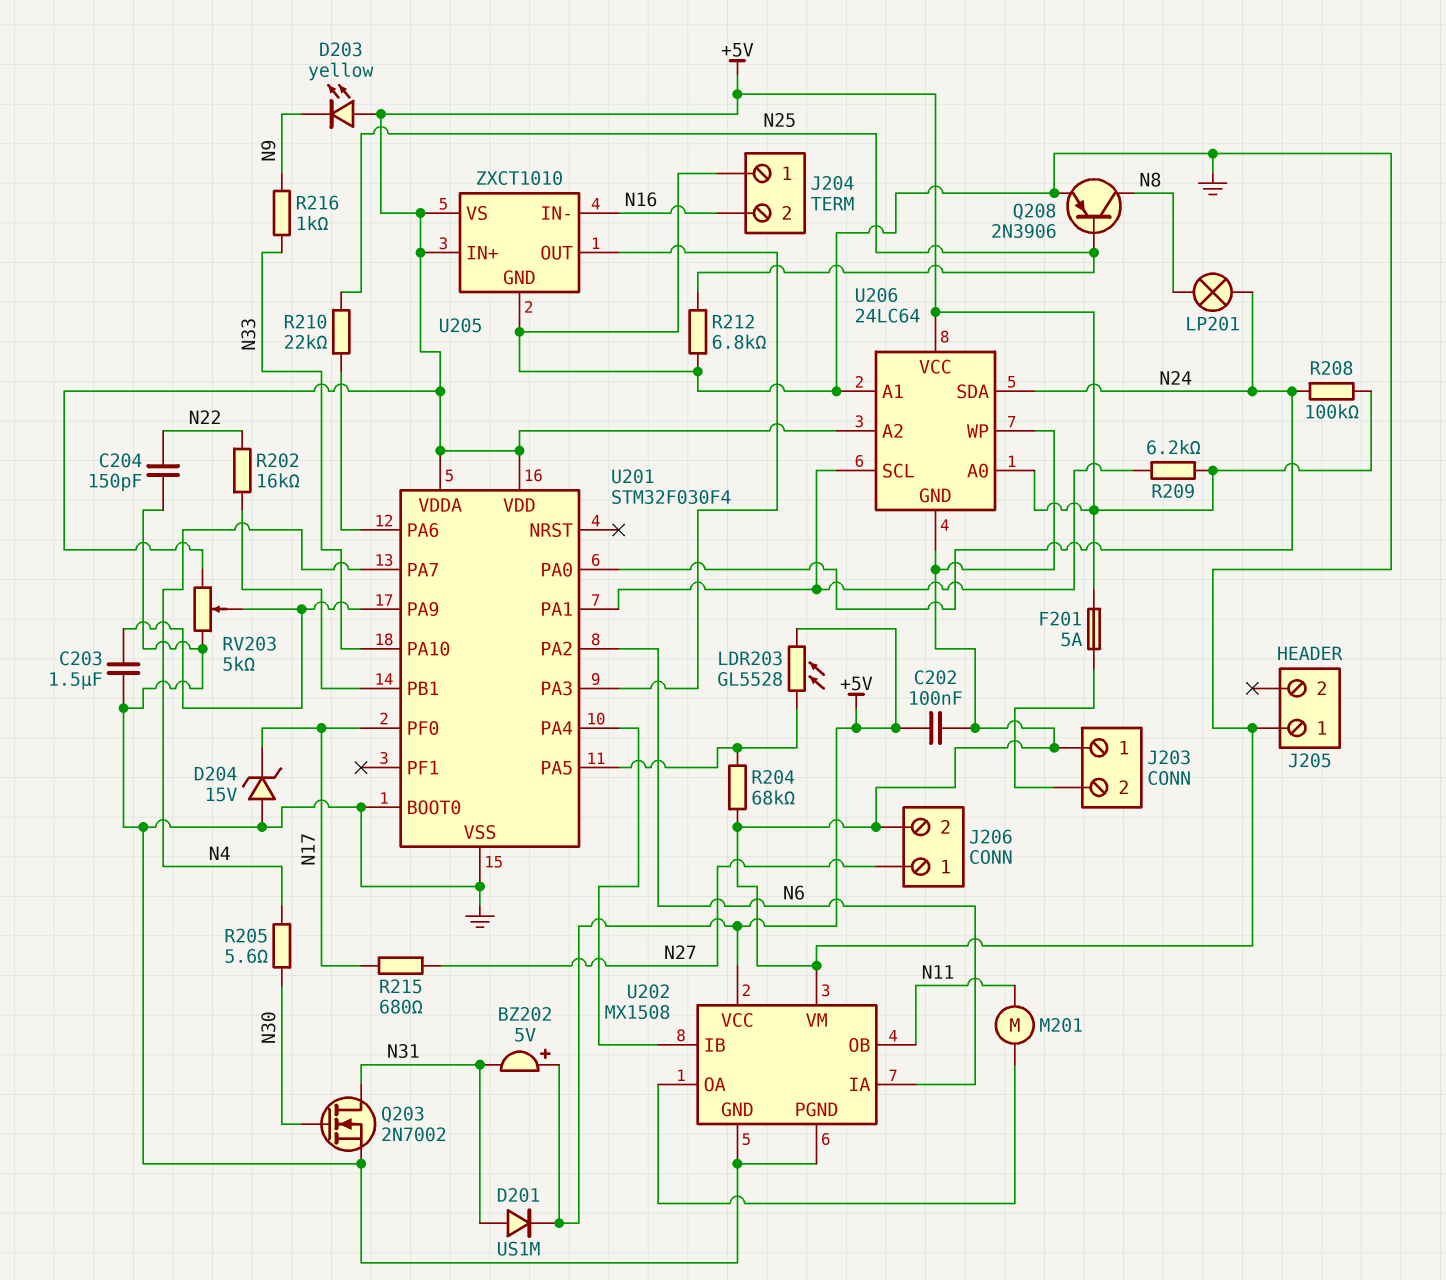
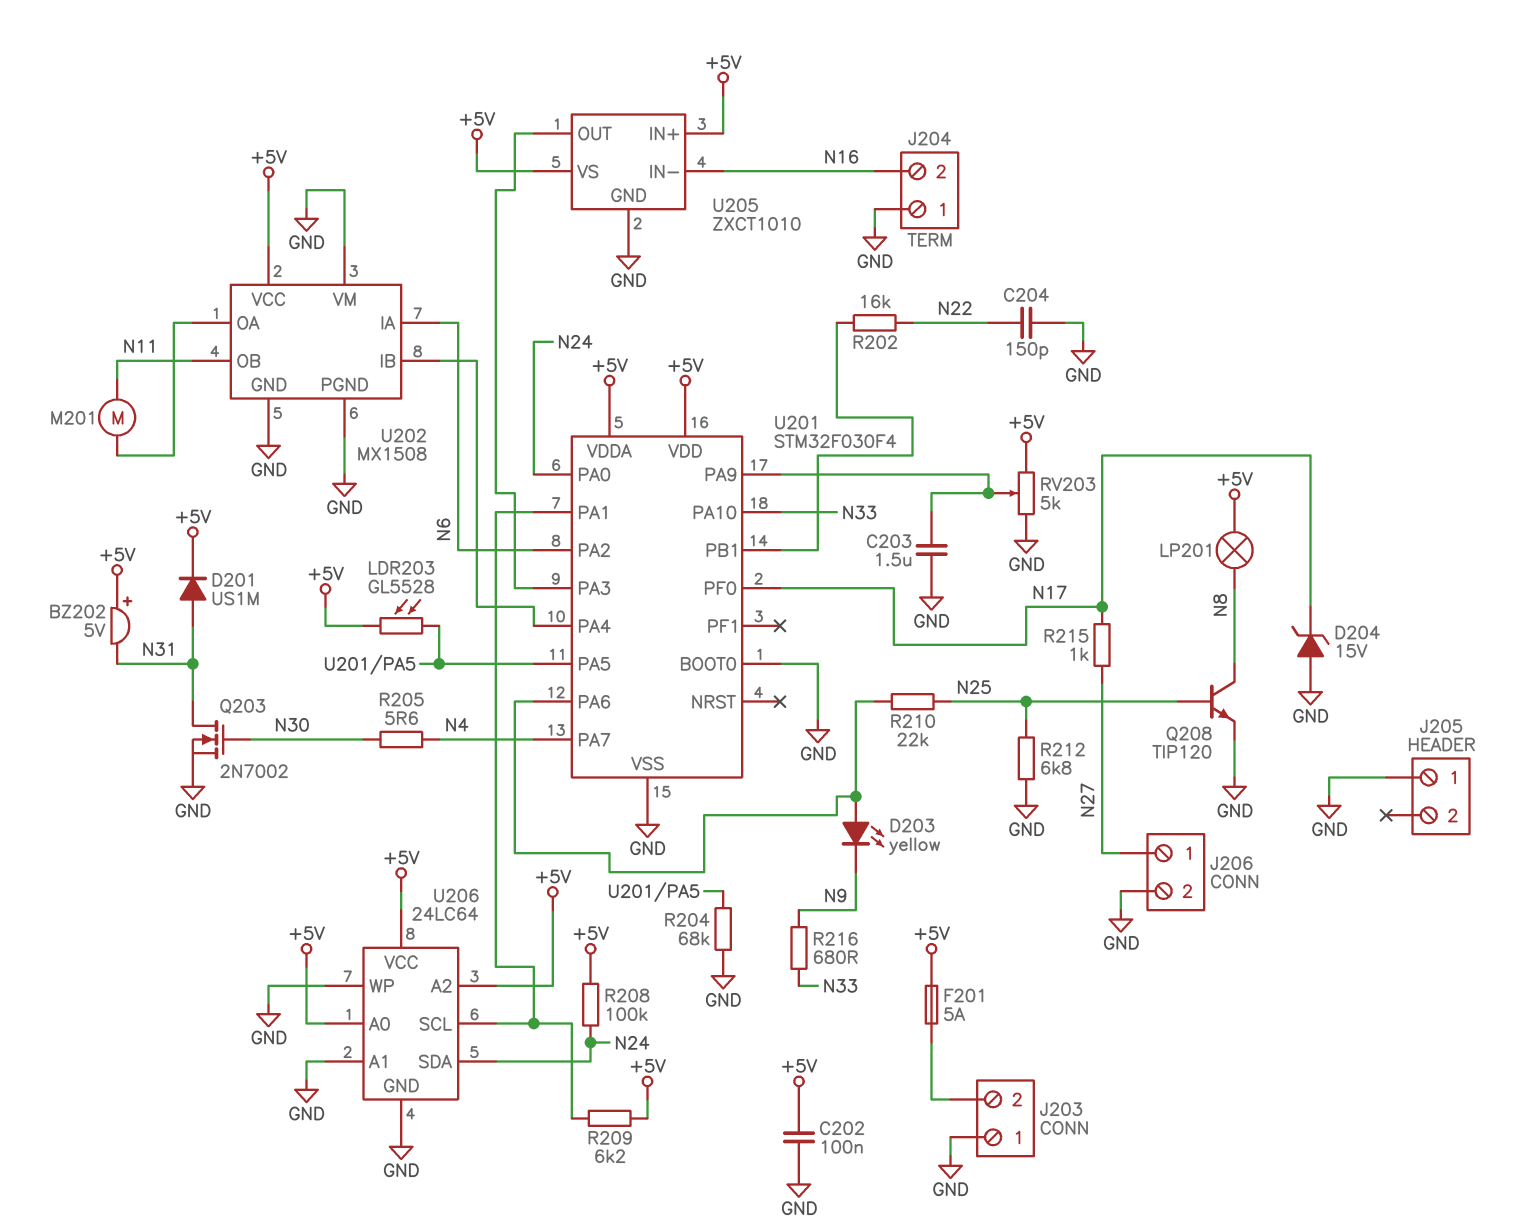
D203: LED yellow (A +5V, K N9) -> LED yellow (A U201/PA6, K N9)
LP201: lamp (N8, N24) -> lamp (+5V, N8)
Q208: PNP 2N3906 (B N25, C N8, E GND) -> NPN TIP120 (B N25, C N8, E GND)
R215: 680 (N17, N27) -> 1k (N17, N27)
R216: 1k (N9, N33) -> 680 (N9, N33)

